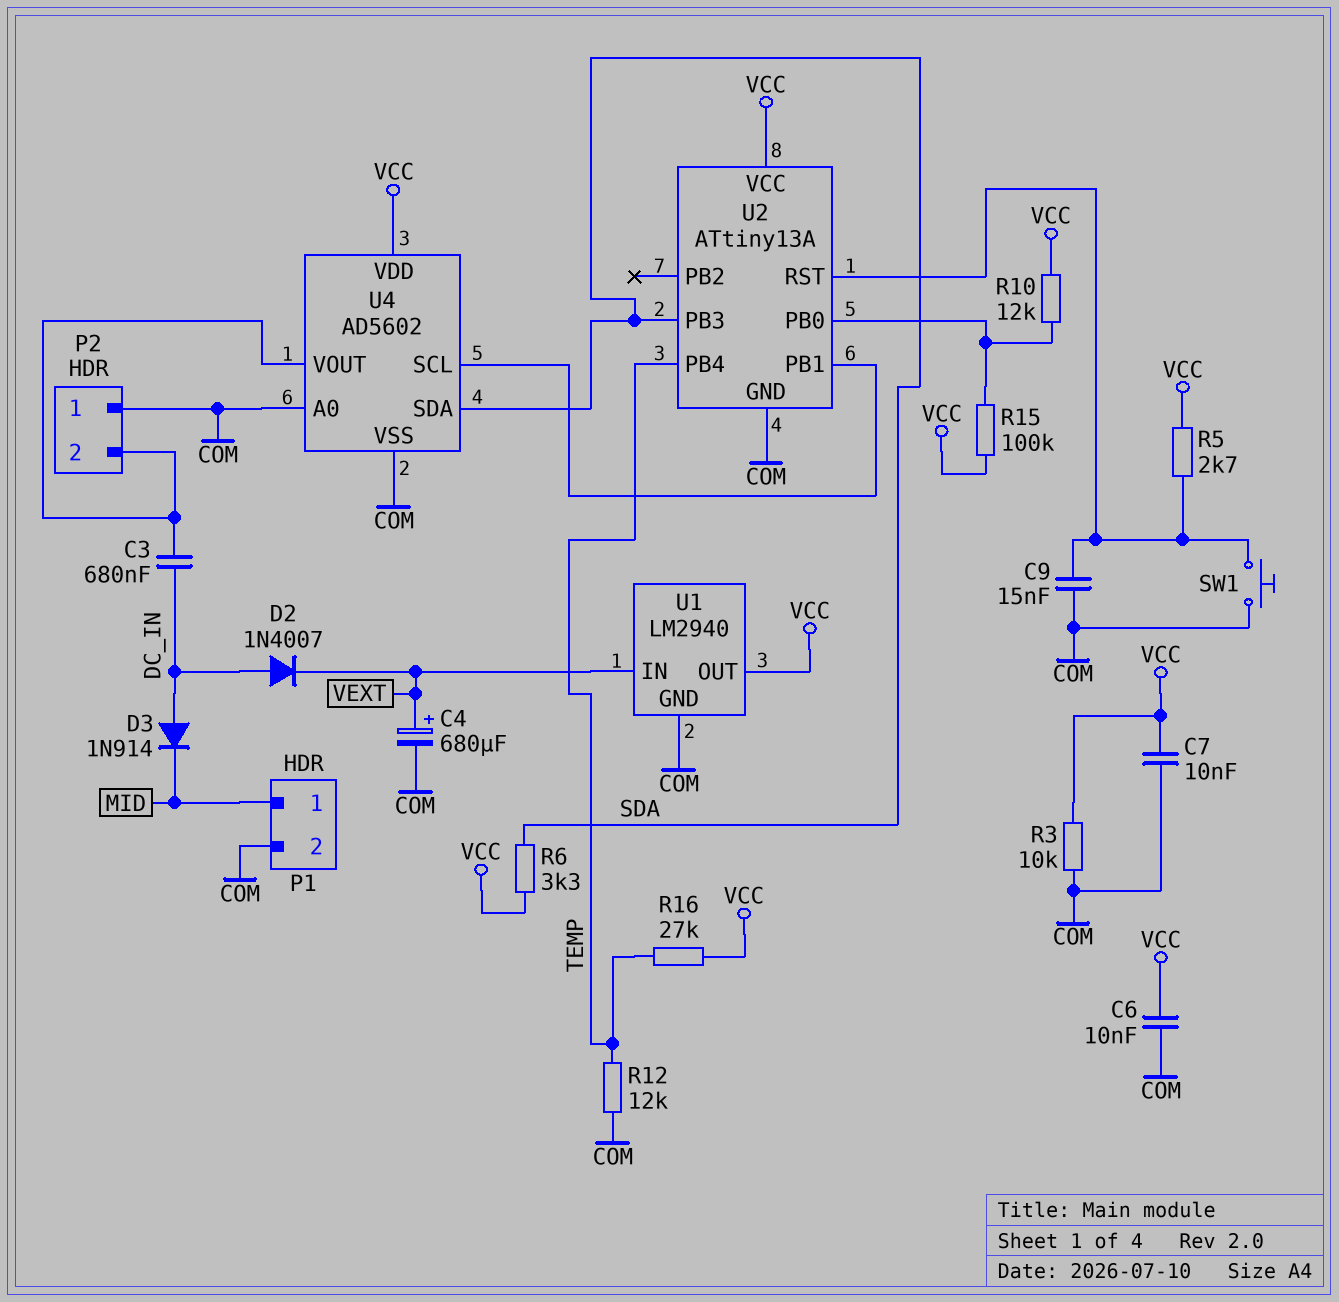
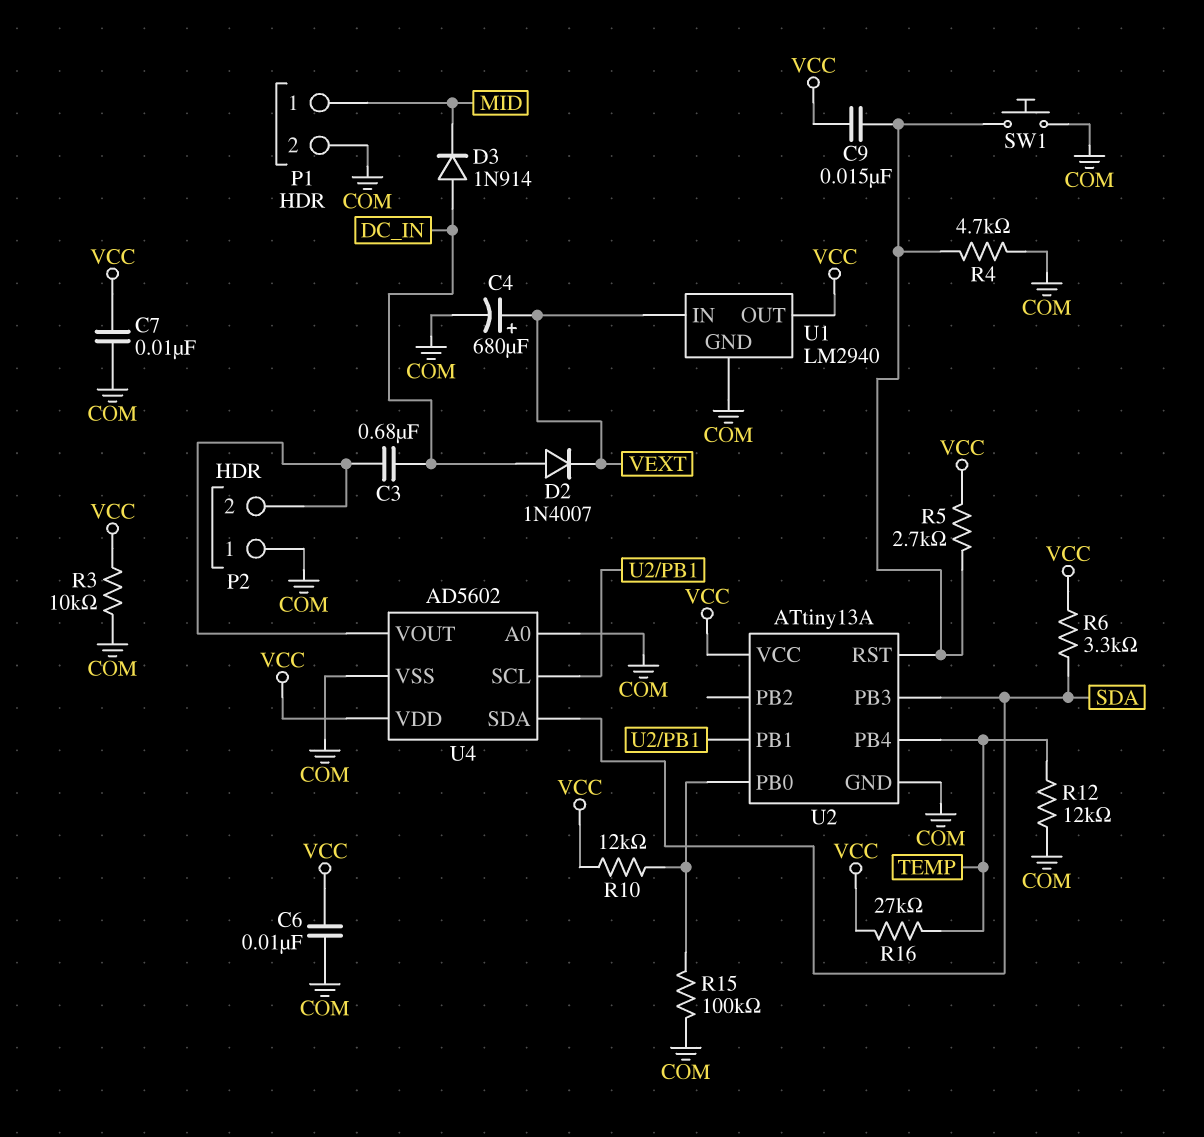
C9: 15nF (COM, U2/RST) -> 15nF (U2/RST, VCC)
R4: none -> 4.7k (COM, U2/RST)
R15: 100k (U2/PB0, VCC) -> 100k (COM, U2/PB0)

